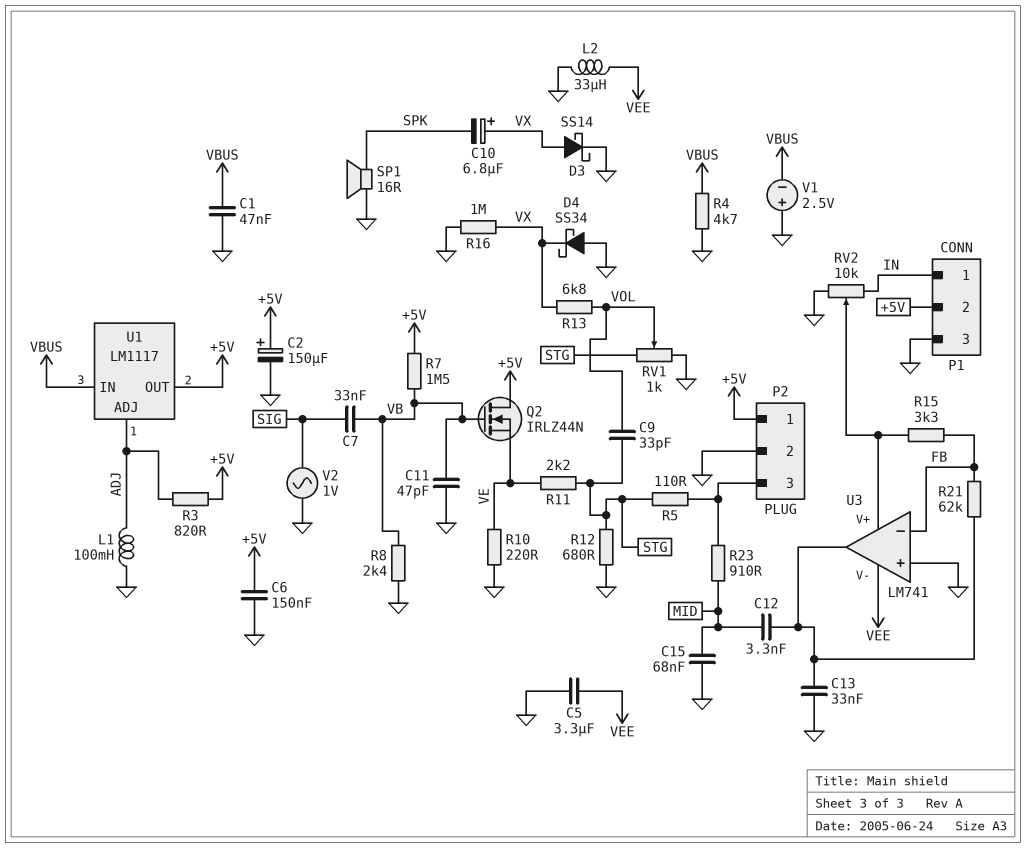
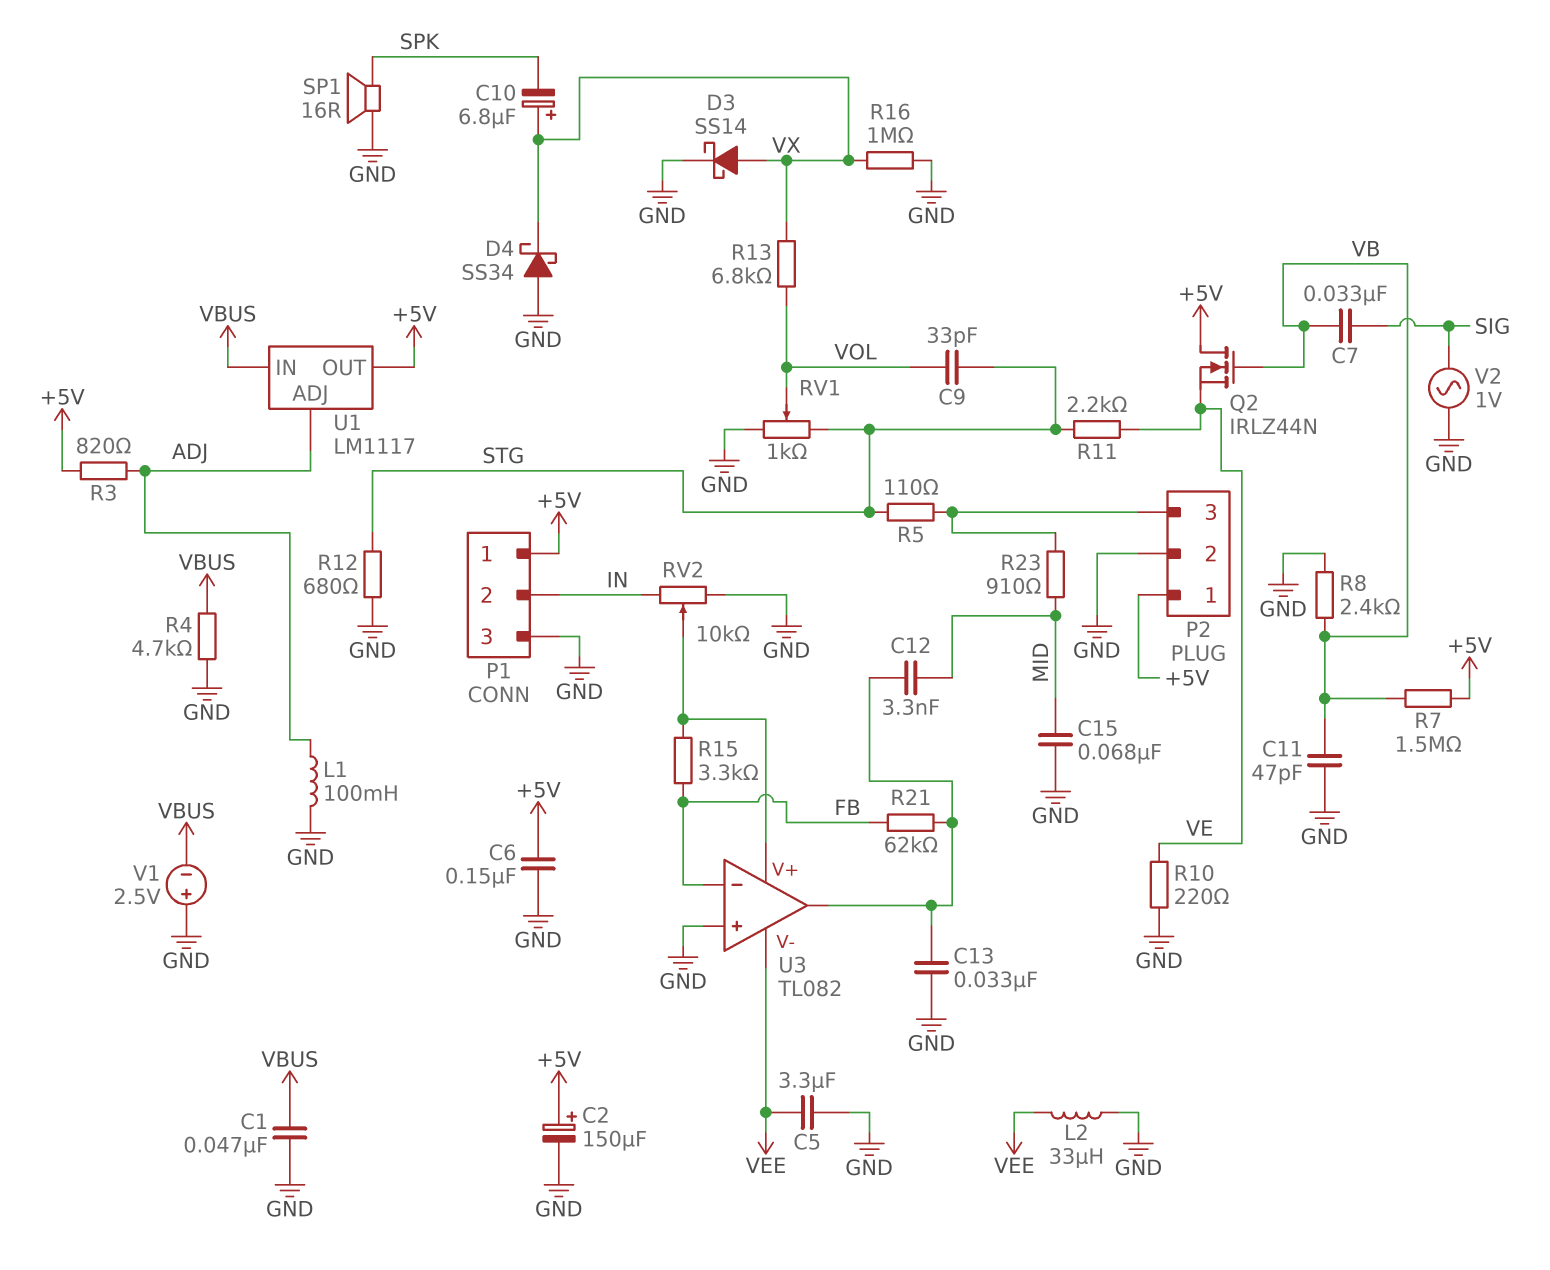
P1 pin 1: IN -> +5V
P1 pin 2: +5V -> IN
U3: LM741 -> TL082

